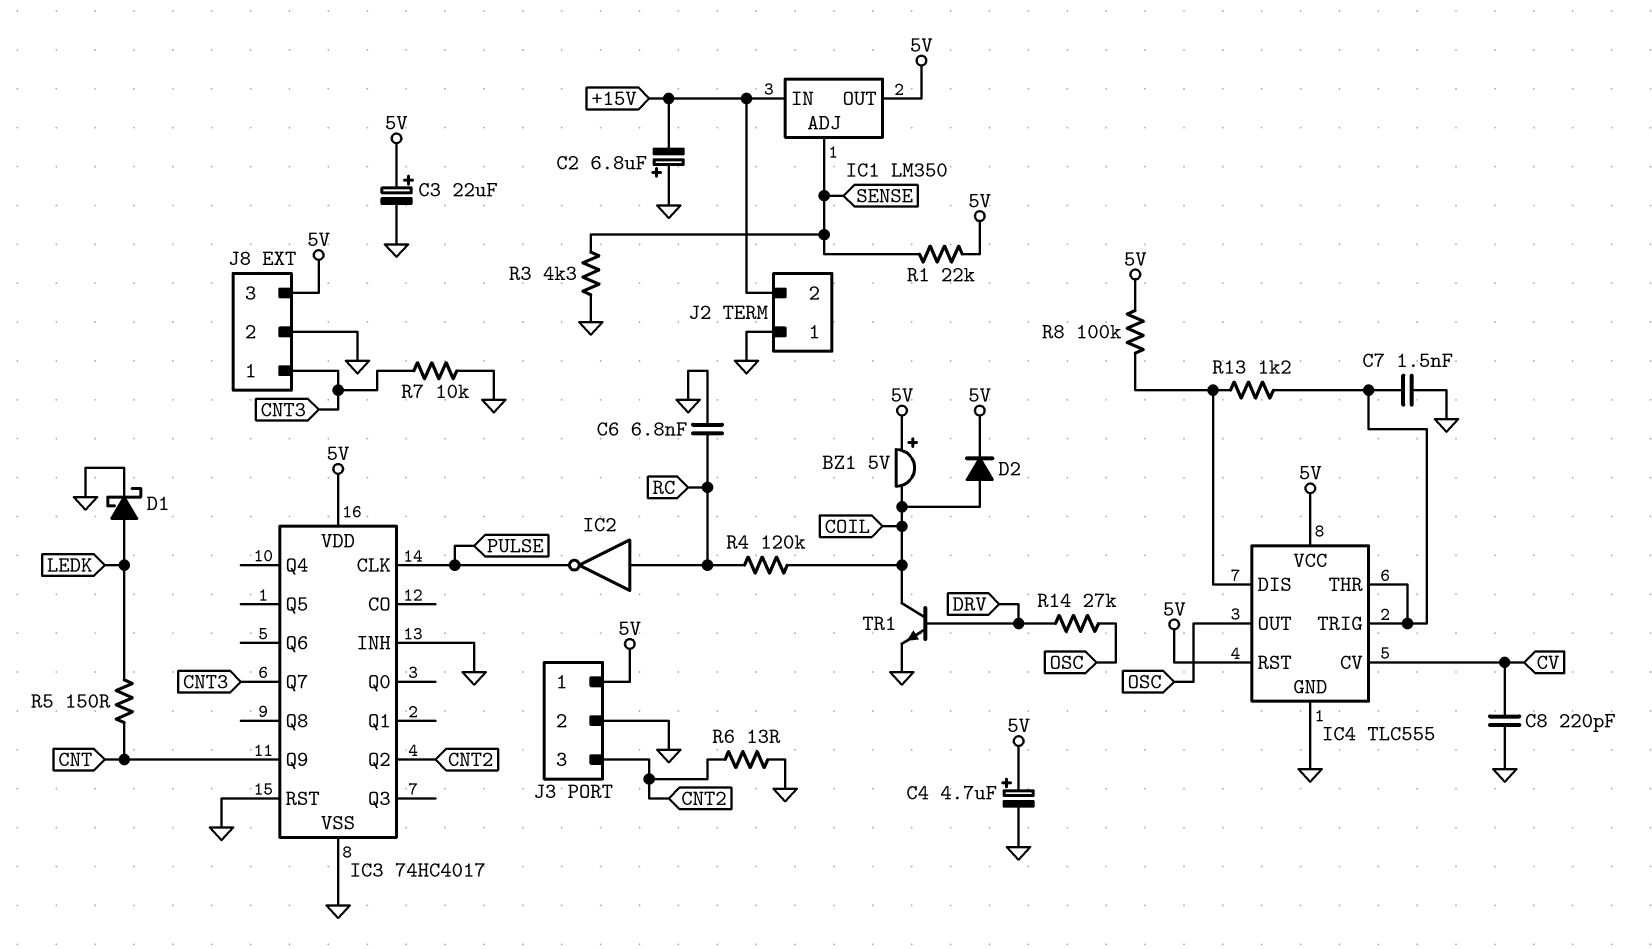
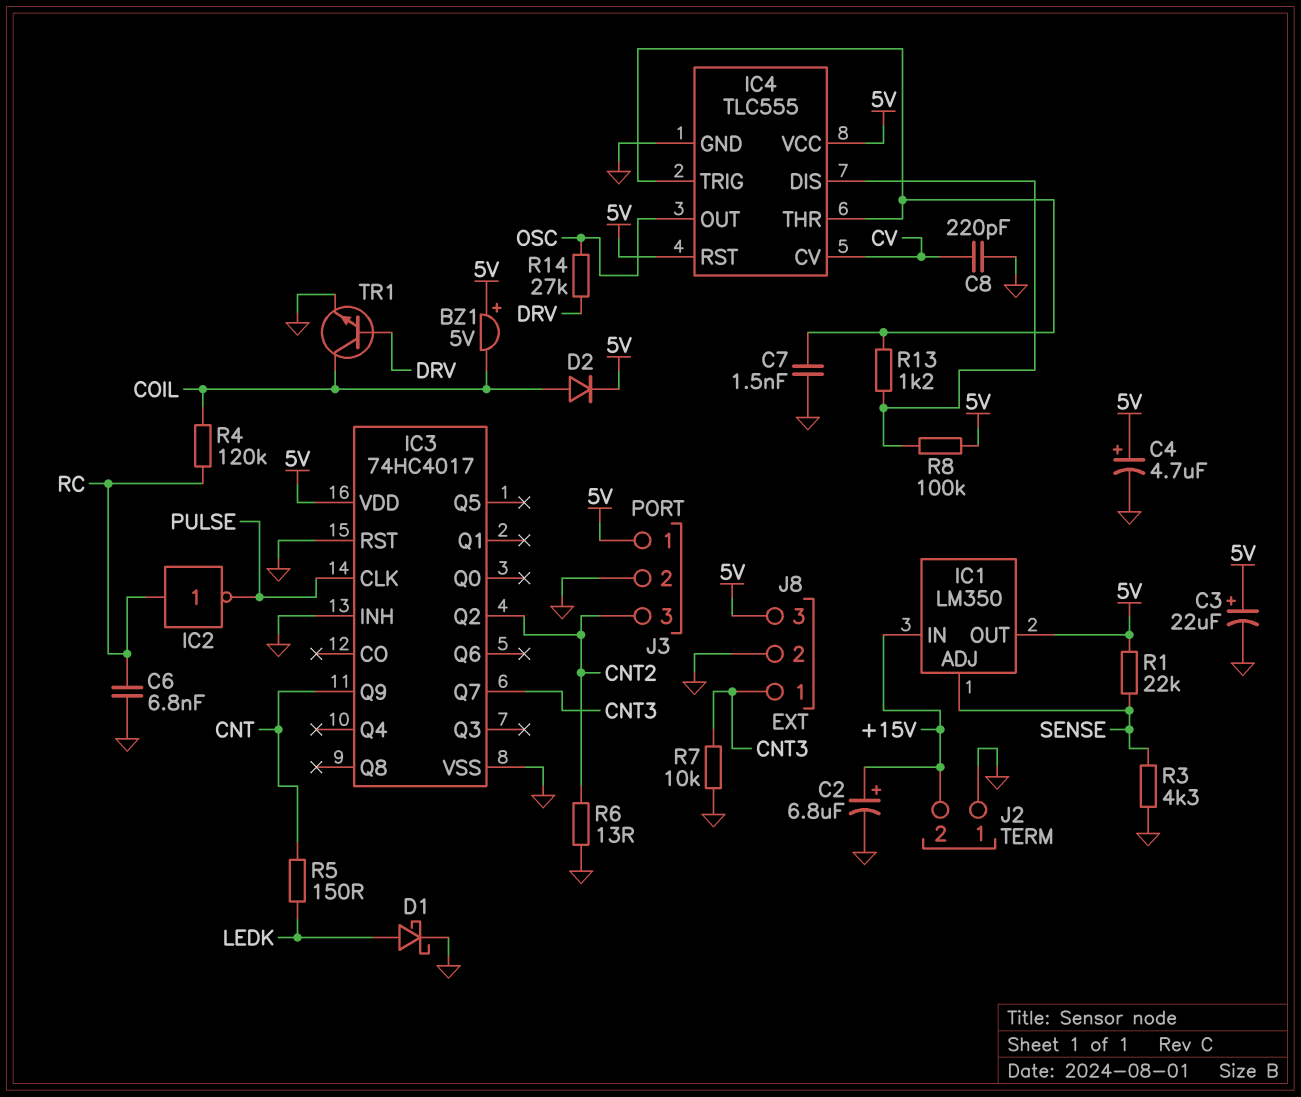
C2: 6.8uF (plus GND, minus +15V) -> 6.8uF (plus +15V, minus GND)

